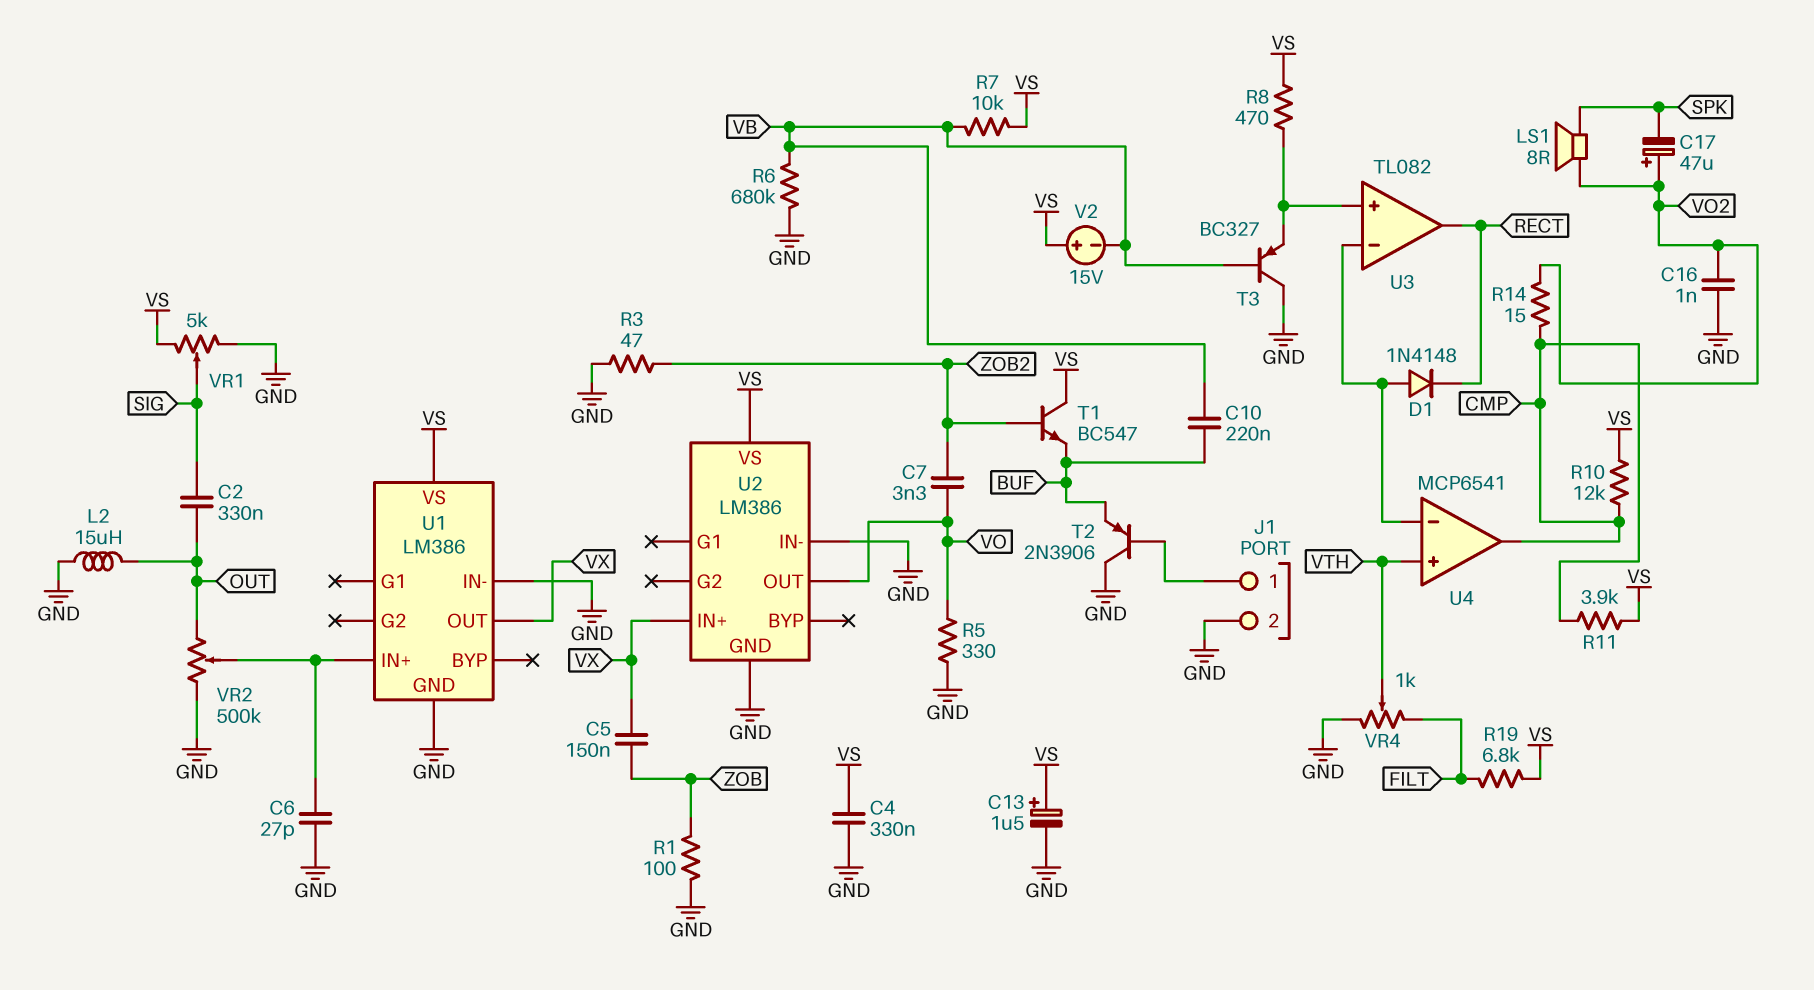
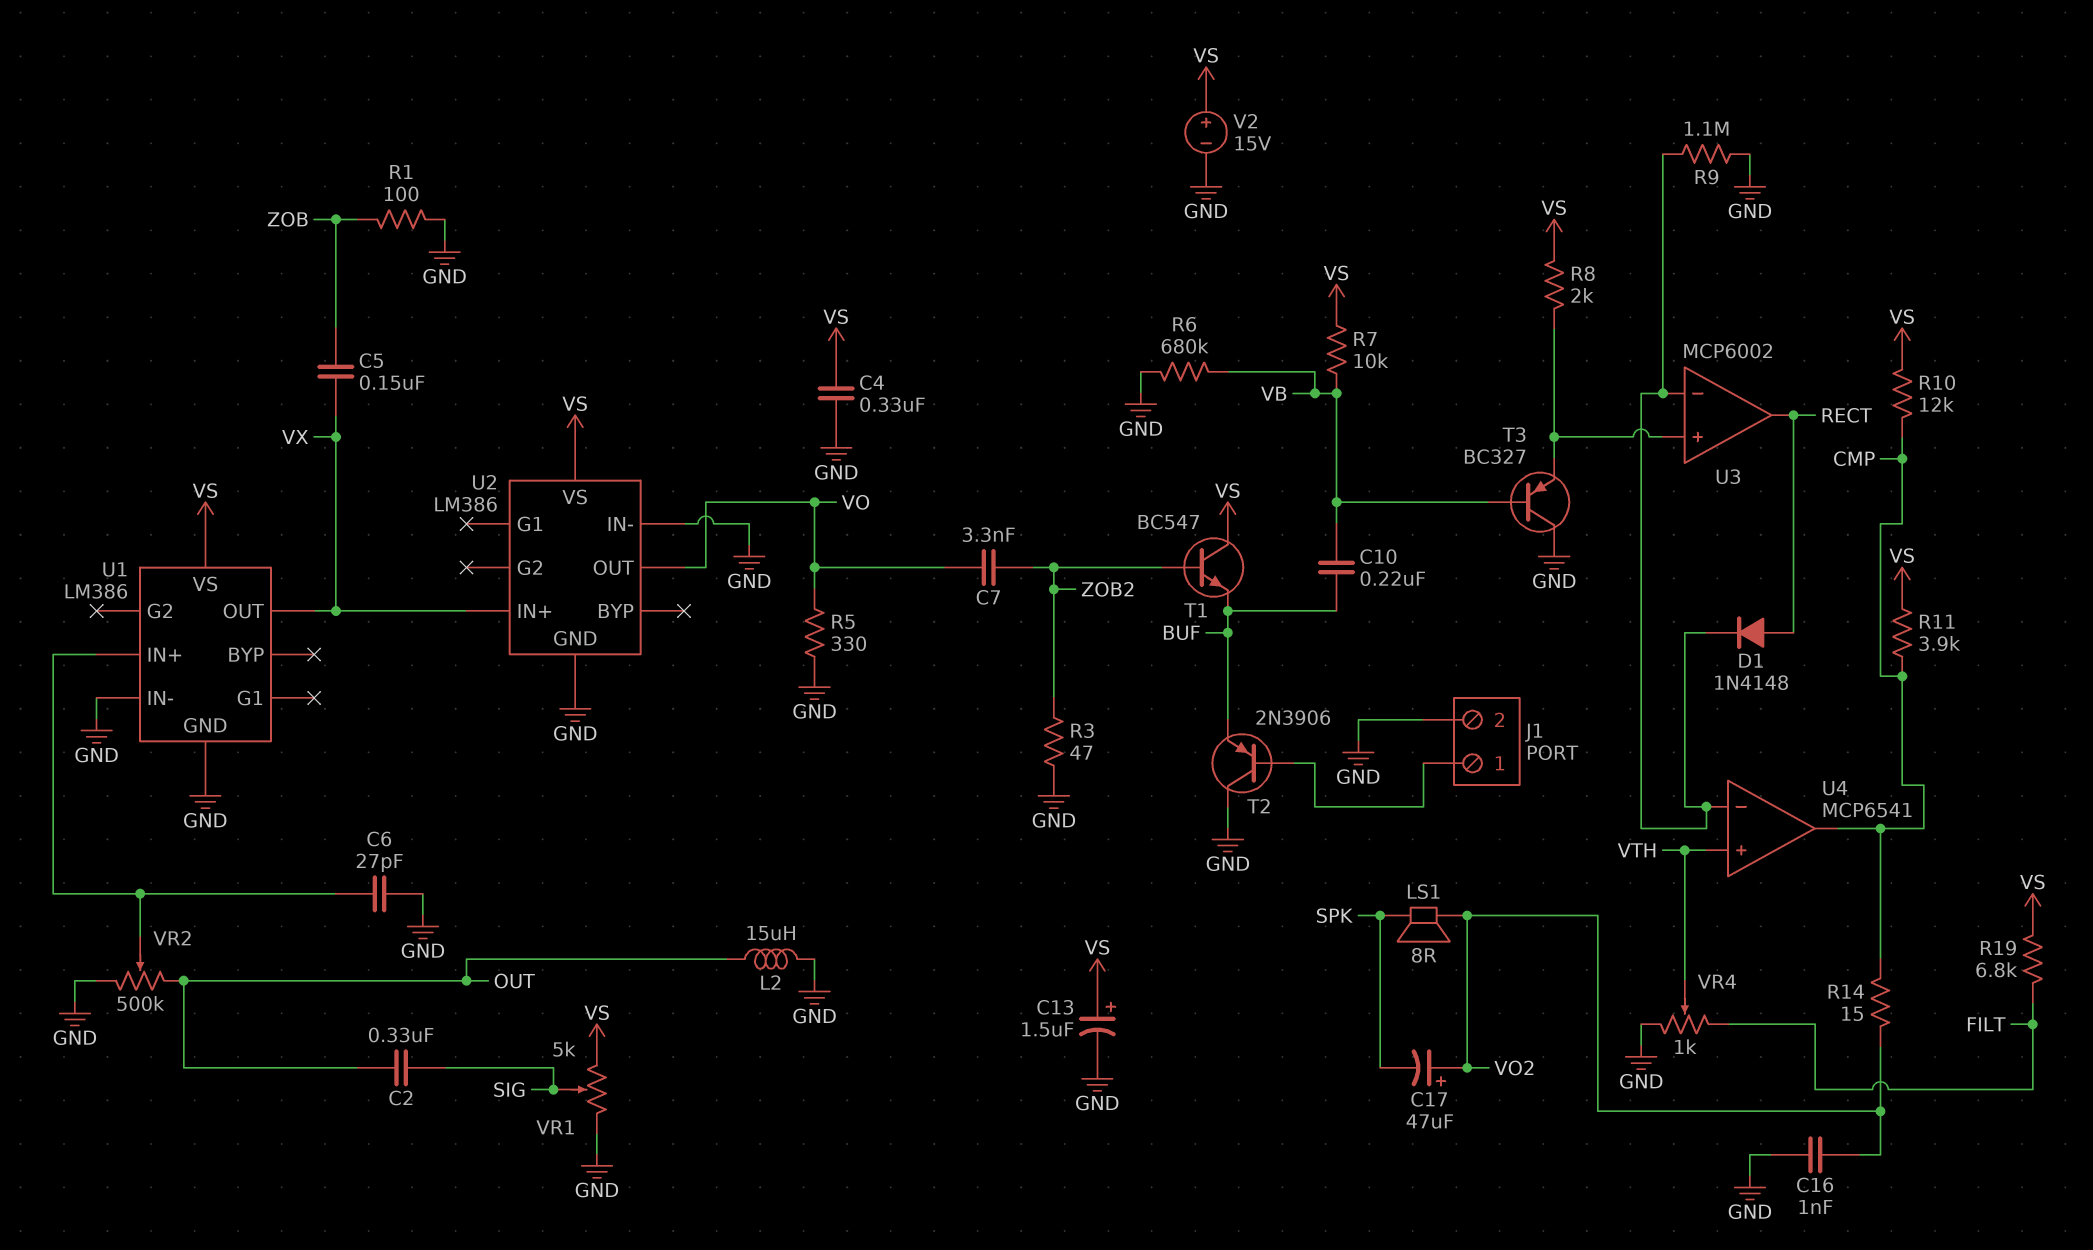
D1: diode 1N4148 (A U3/in-, K RECT) -> diode 1N4148 (A RECT, K U3/in-)
R8: 470 (U3/in+, VS) -> 2k (U3/in+, VS)
R9: none -> 1.1M (GND, U3/in-)
U3: TL082 -> MCP6002
V2: 15V (plus VS, minus VB) -> 15V (plus VS, minus GND)

